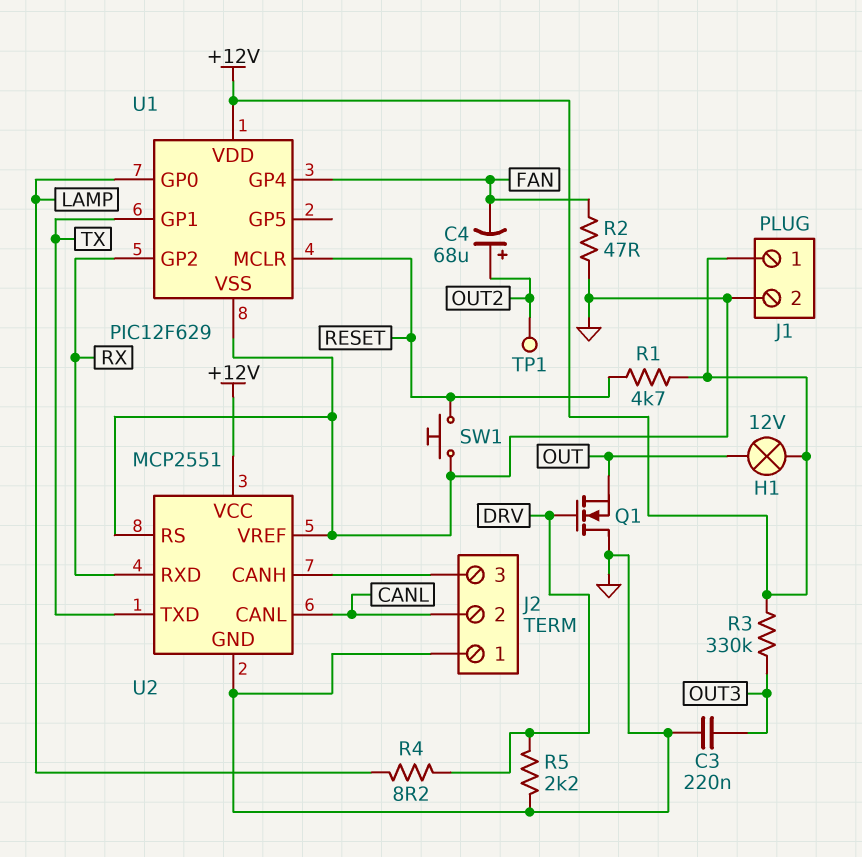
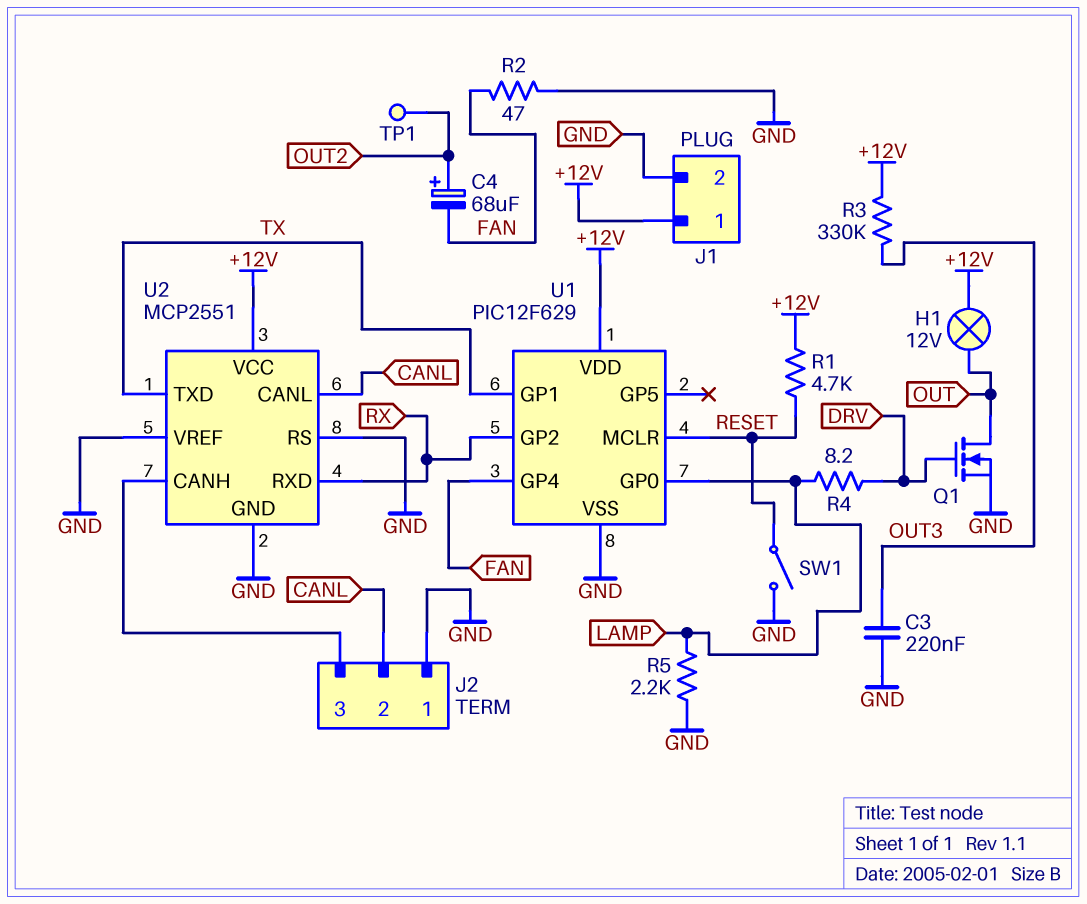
Q1: NMOS (G DRV, D GND, S OUT) -> NMOS (G DRV, D OUT, S GND)
R5: 2.2k (DRV, GND) -> 2.2k (GND, LAMP)
SW1: button (GND, RESET) -> switch (GND, RESET)

